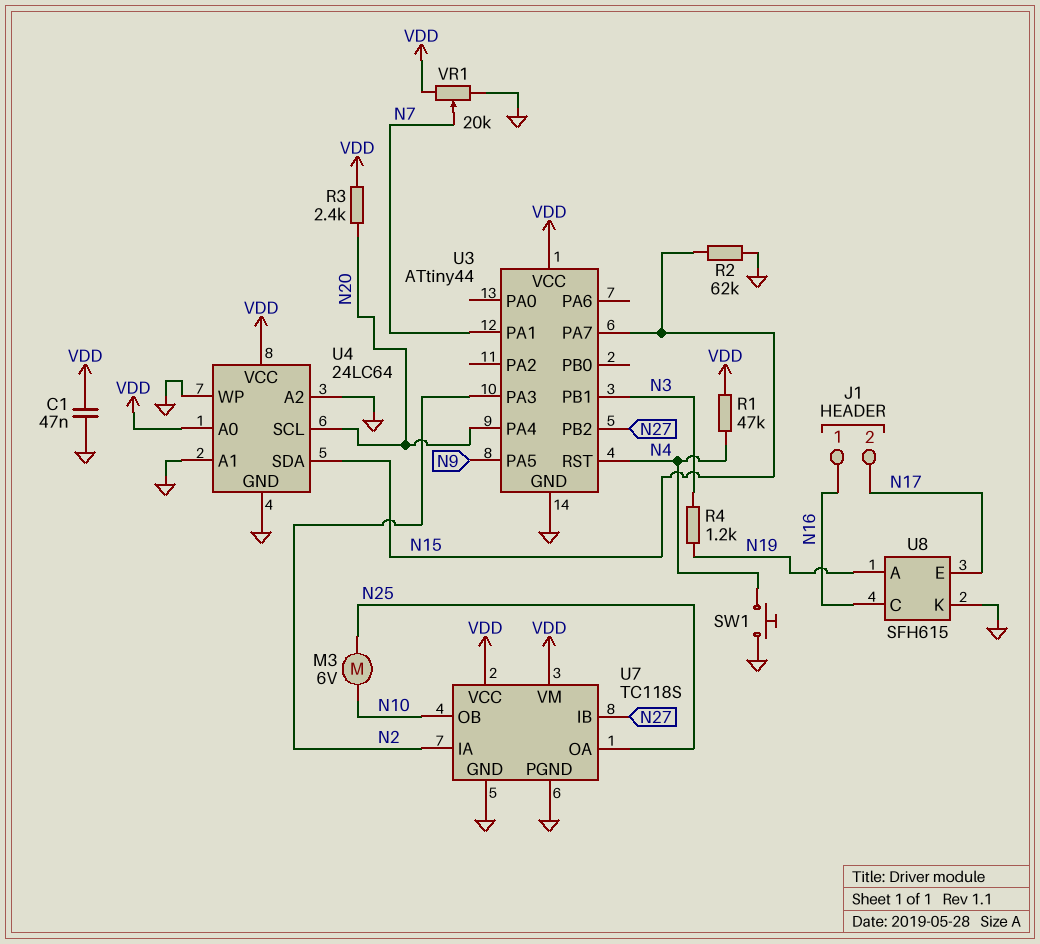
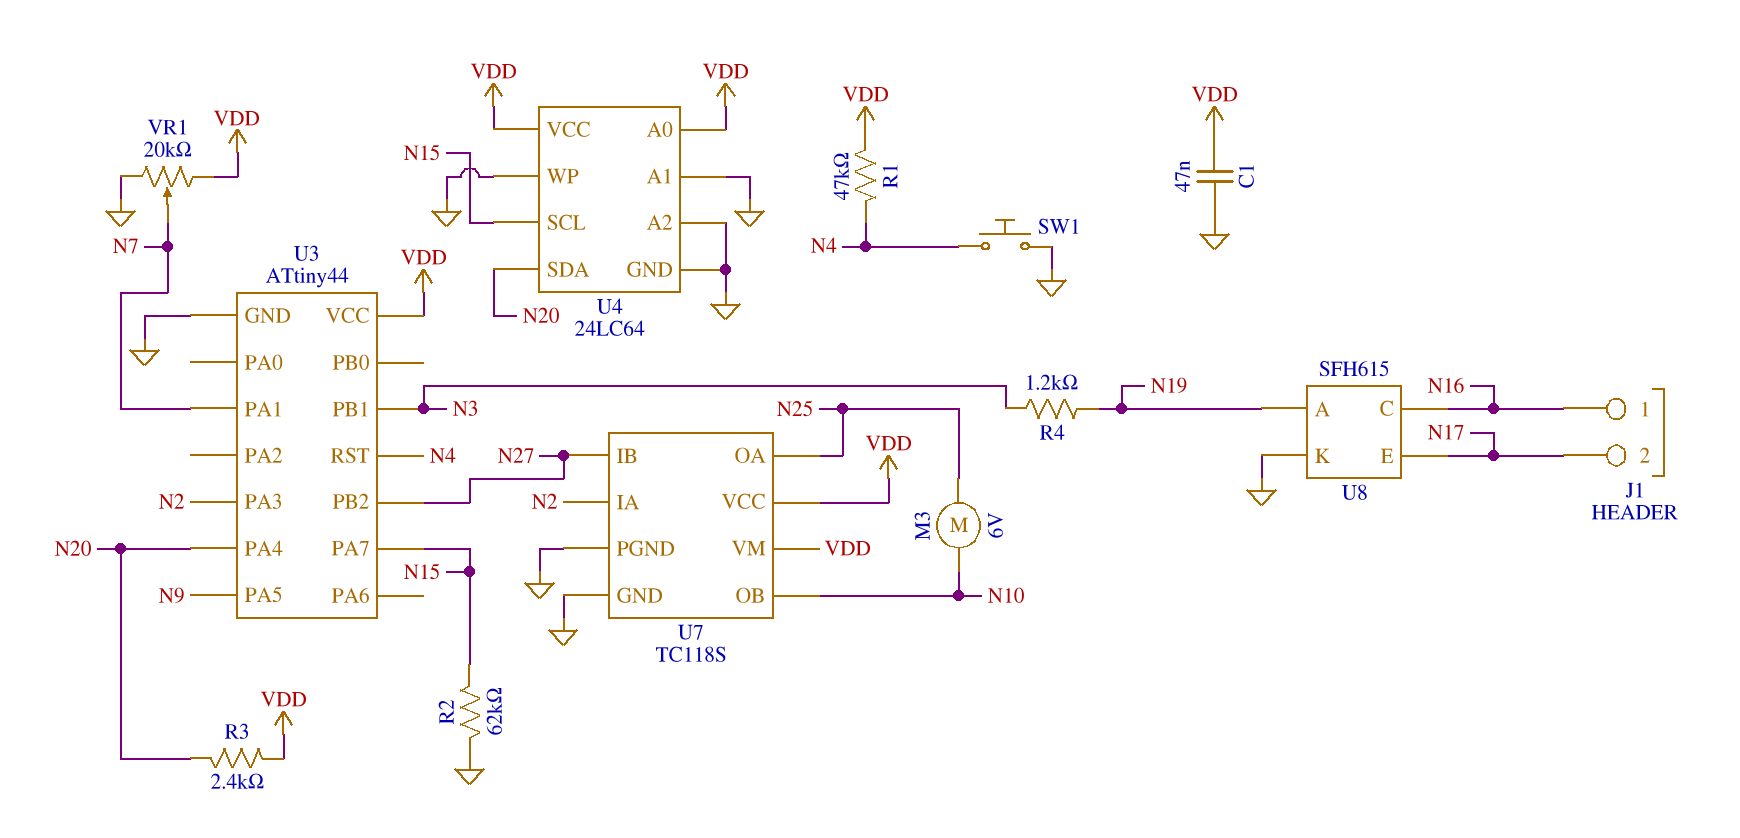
U4 pin SCL: N20 -> N15
U4 pin SDA: N15 -> N20

